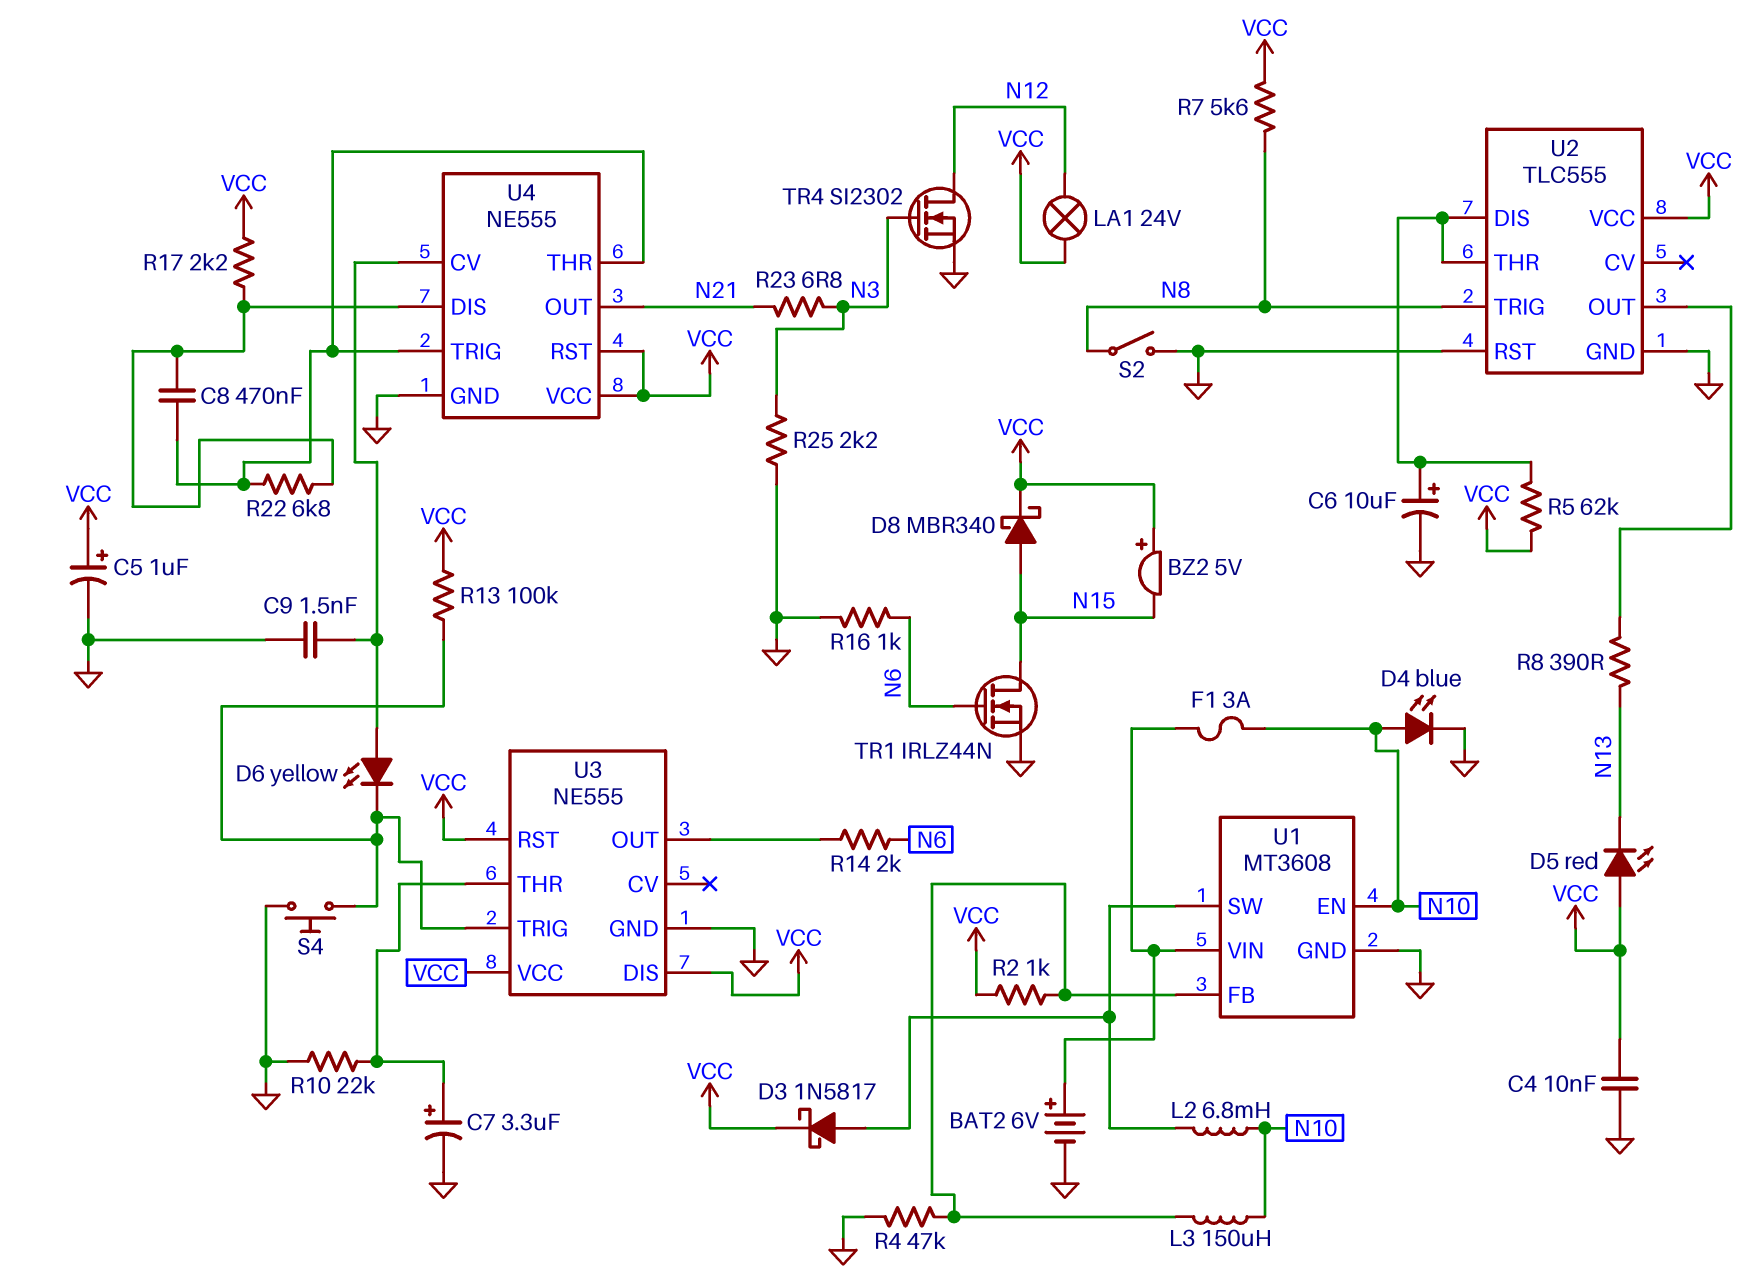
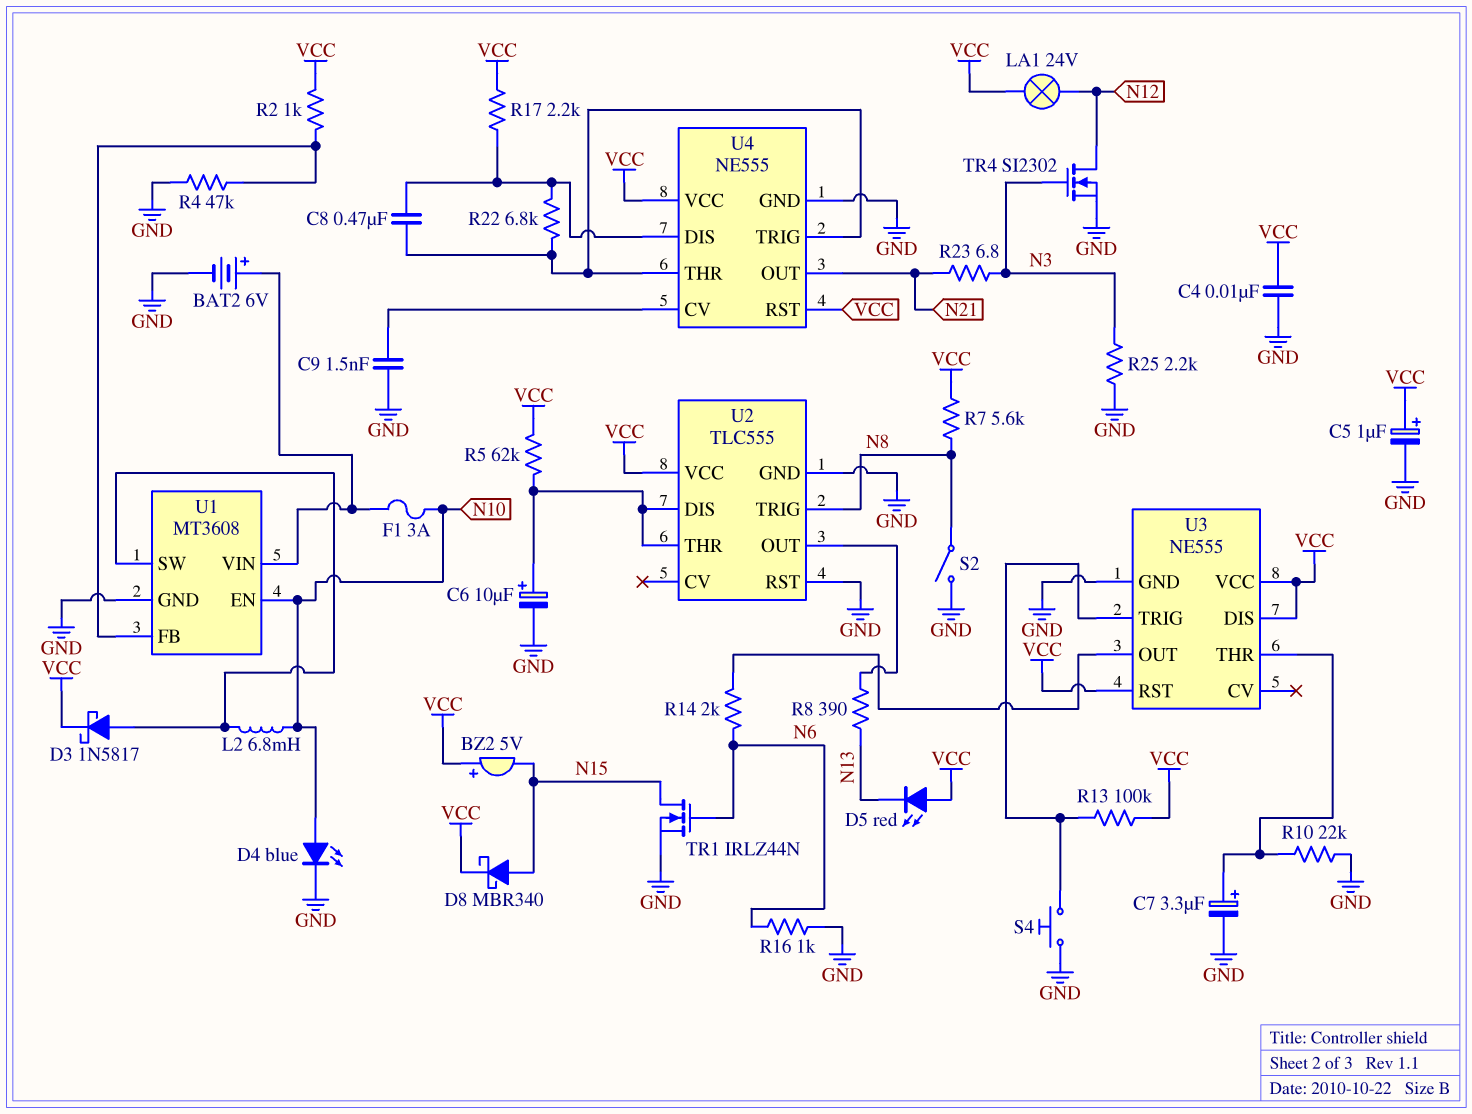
D6: LED yellow (A U4/CV, K U3/TRIG) -> none
L3: 150uH (N10, U1/FB) -> none

